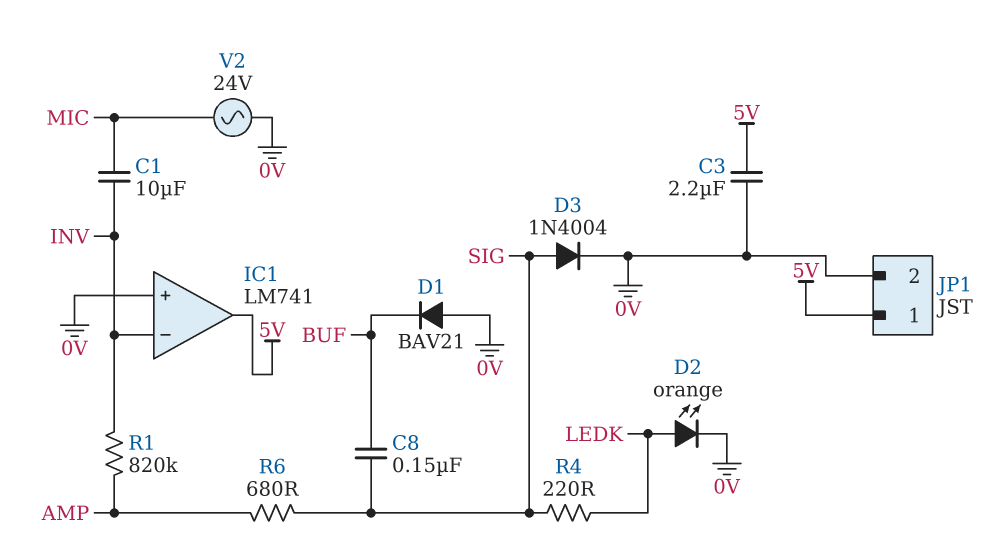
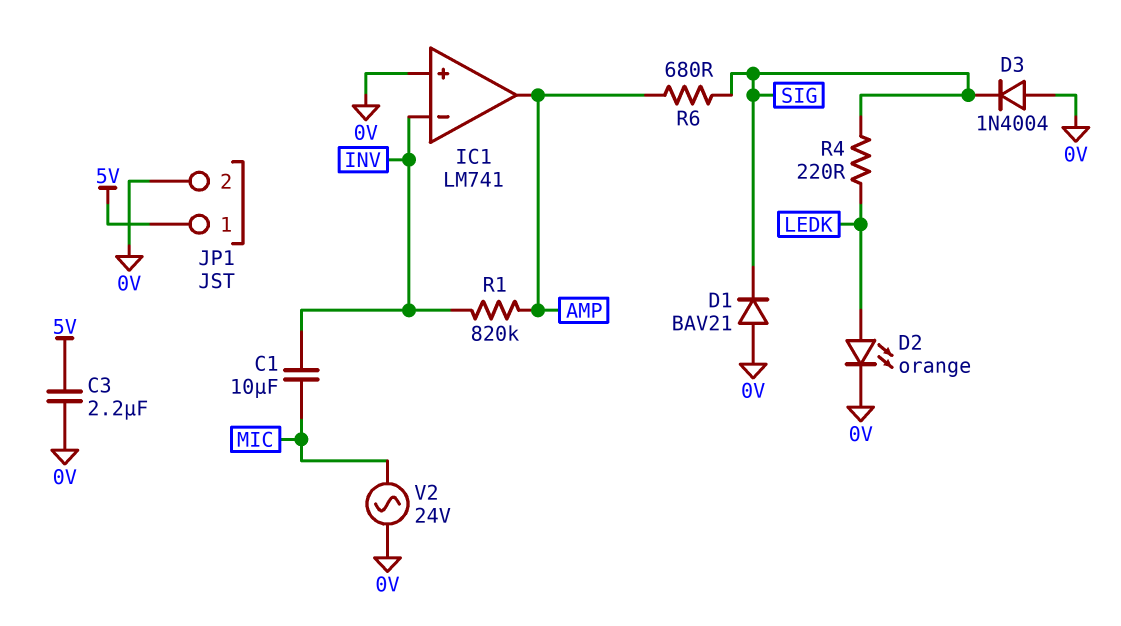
C8: 150nF (BUF, SIG) -> none
D1: diode BAV21 (A 0V, K BUF) -> diode BAV21 (A 0V, K SIG)
D3: diode 1N4004 (A SIG, K 0V) -> diode 1N4004 (A 0V, K SIG)
IC1 pin out: 5V -> AMP

